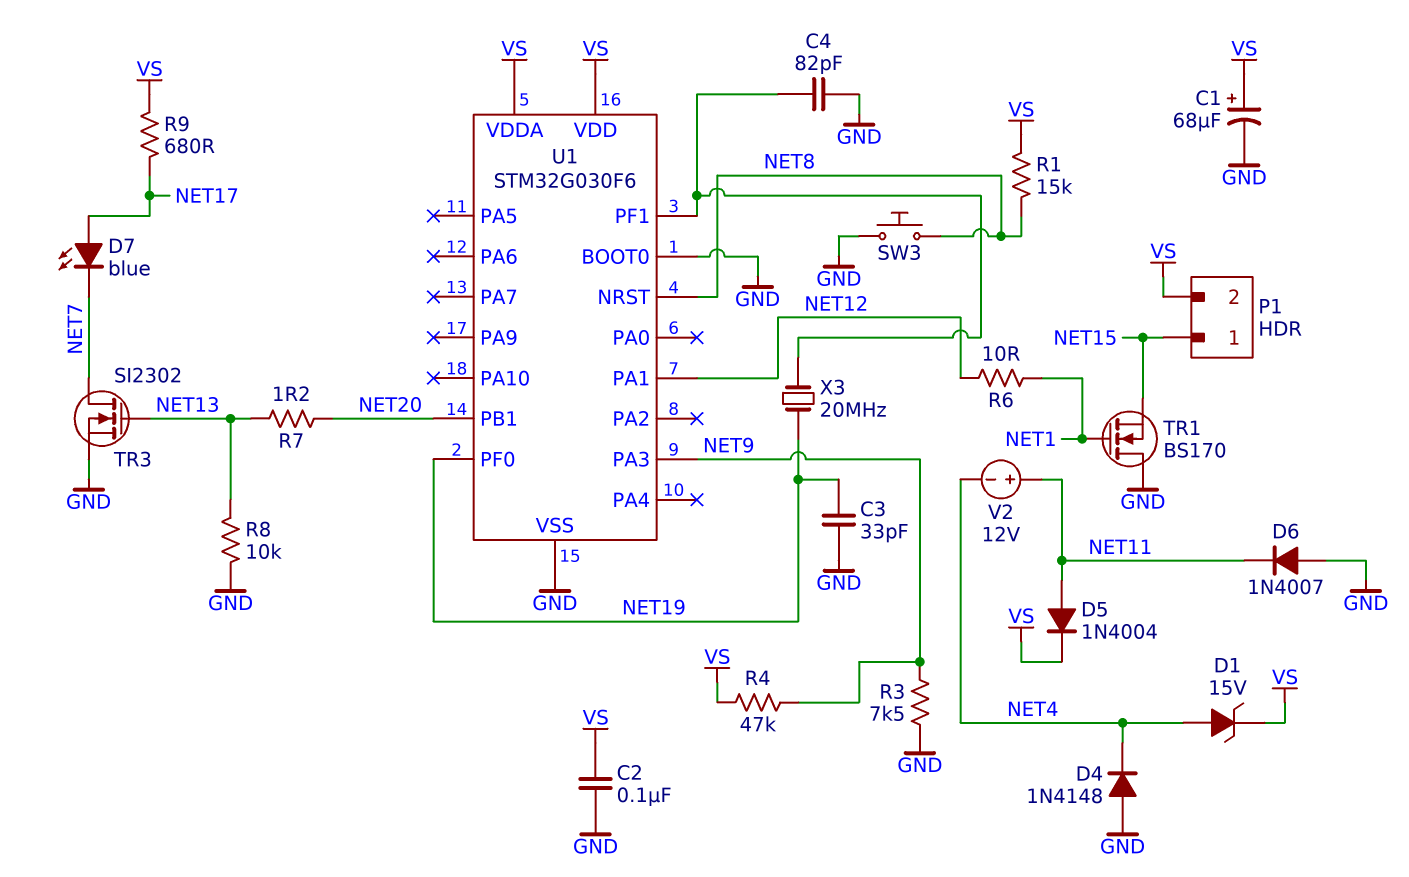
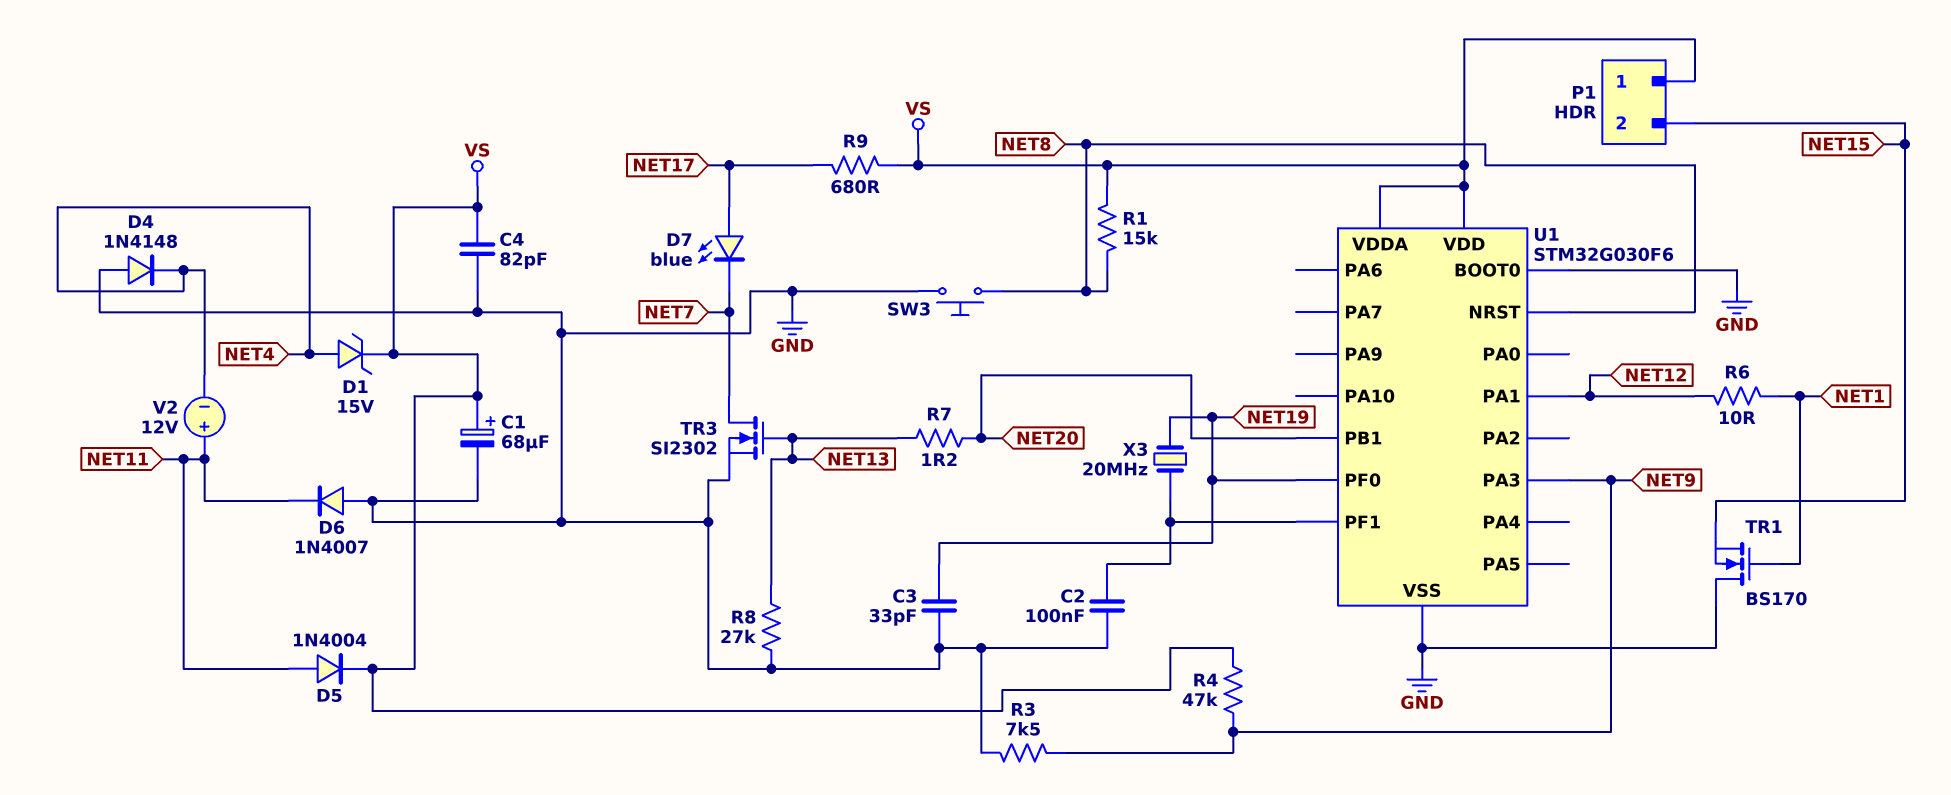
C2: 100nF (GND, VS) -> 100nF (GND, U1/PF1)
C4: 82pF (GND, U1/PF1) -> 82pF (GND, VS)
P1 pin 1: NET15 -> VS
P1 pin 2: VS -> NET15
R8: 10k (GND, NET13) -> 27k (GND, NET13)

